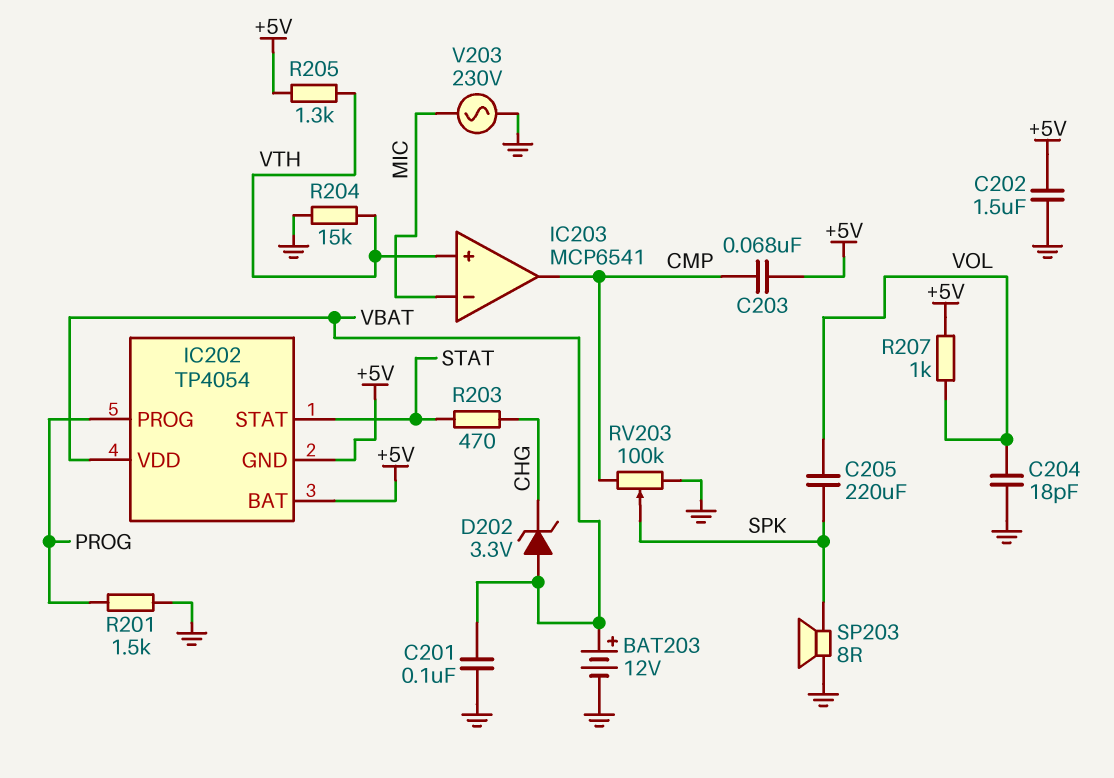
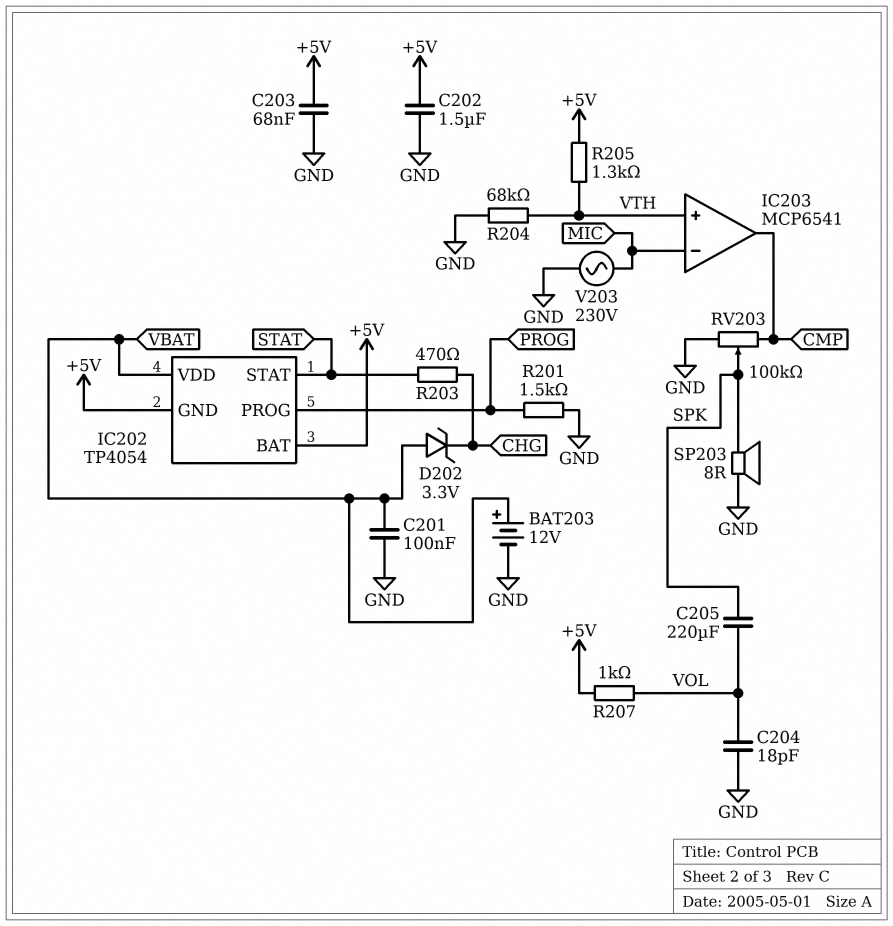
C203: 68nF (+5V, CMP) -> 68nF (+5V, GND)
R204: 15k (GND, VTH) -> 68k (GND, VTH)

